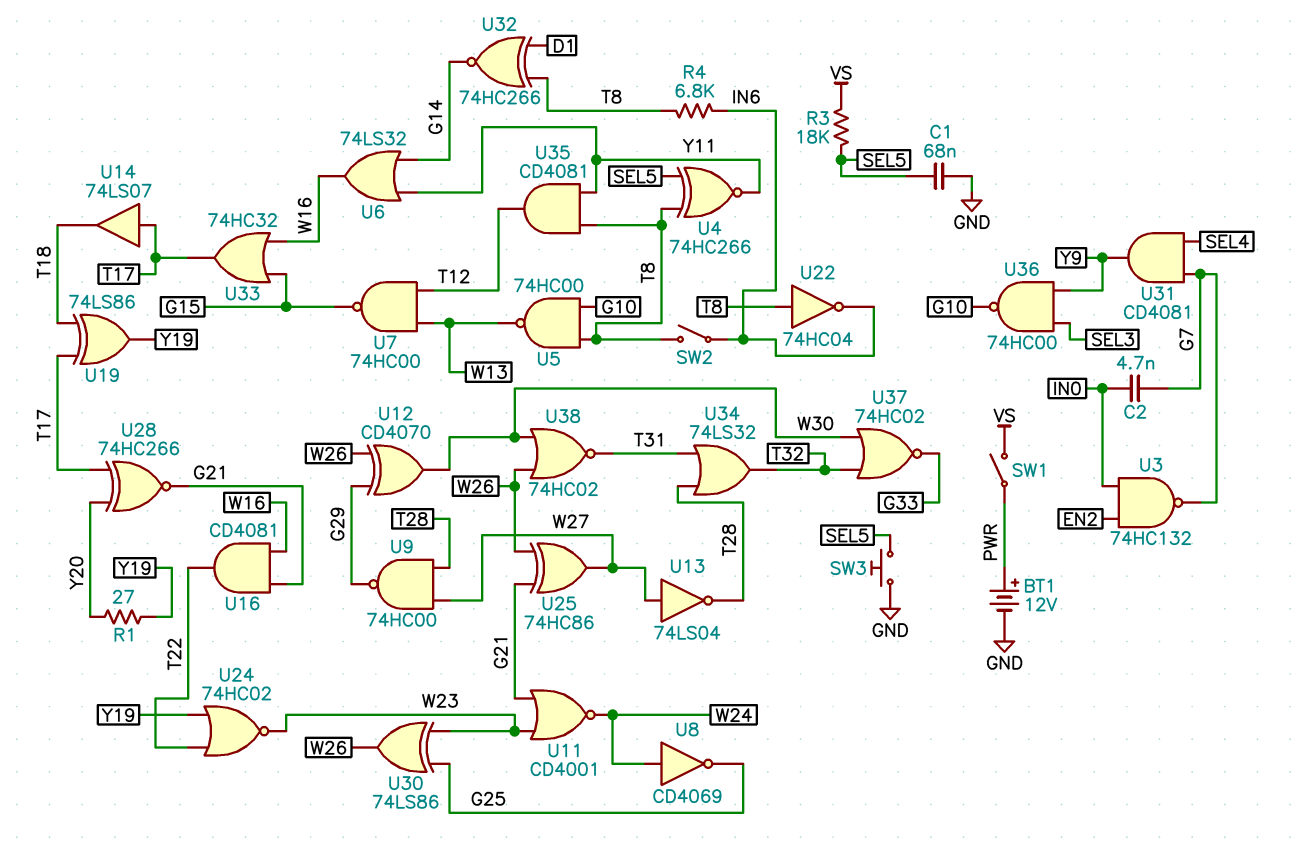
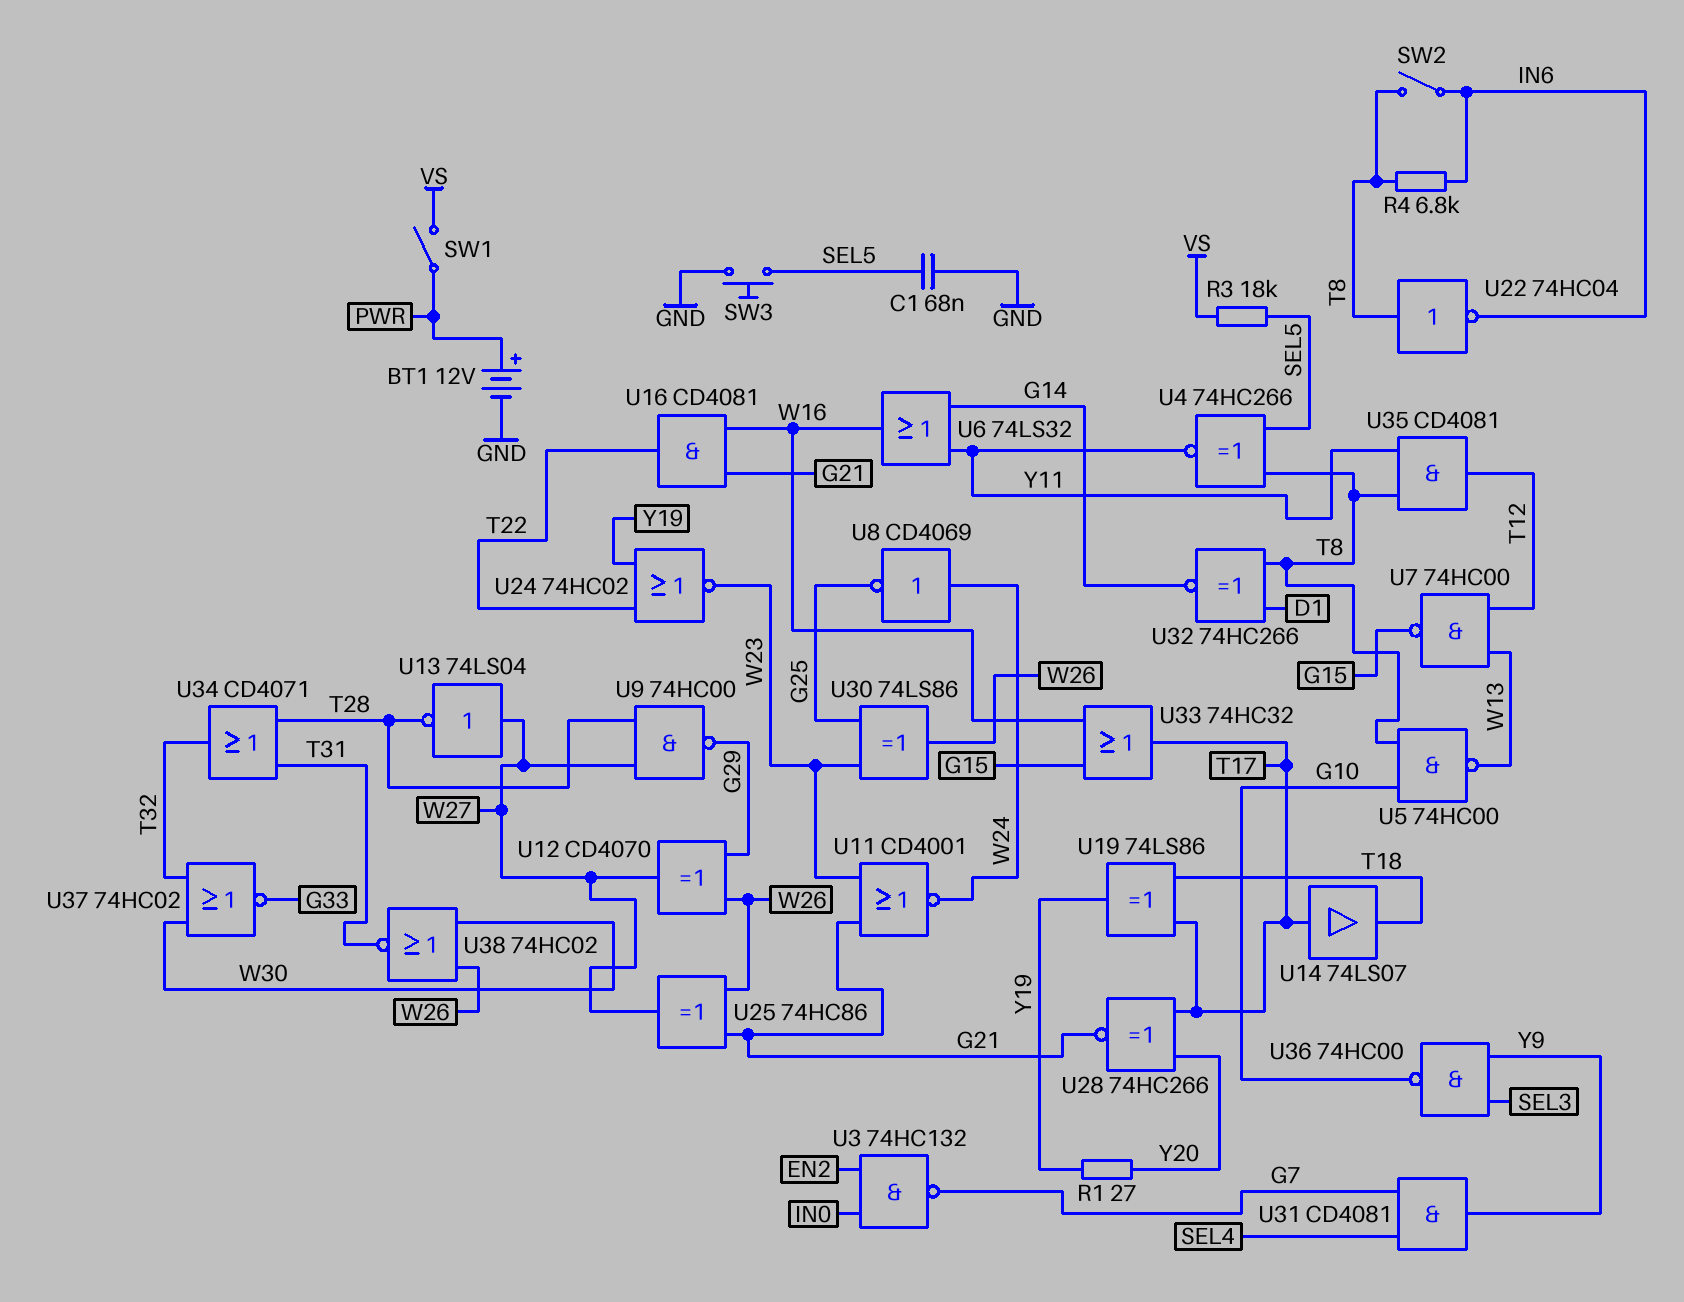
C2: 4.7nF (G7, IN0) -> none
U12: XOR CD4070 (in G29, in W26, out W30) -> XOR CD4070 (in G29, in W26, out W27)
U34: OR 74LS32 (in T28, in T31, out T32) -> OR CD4071 (in T28, in T31, out T32)

